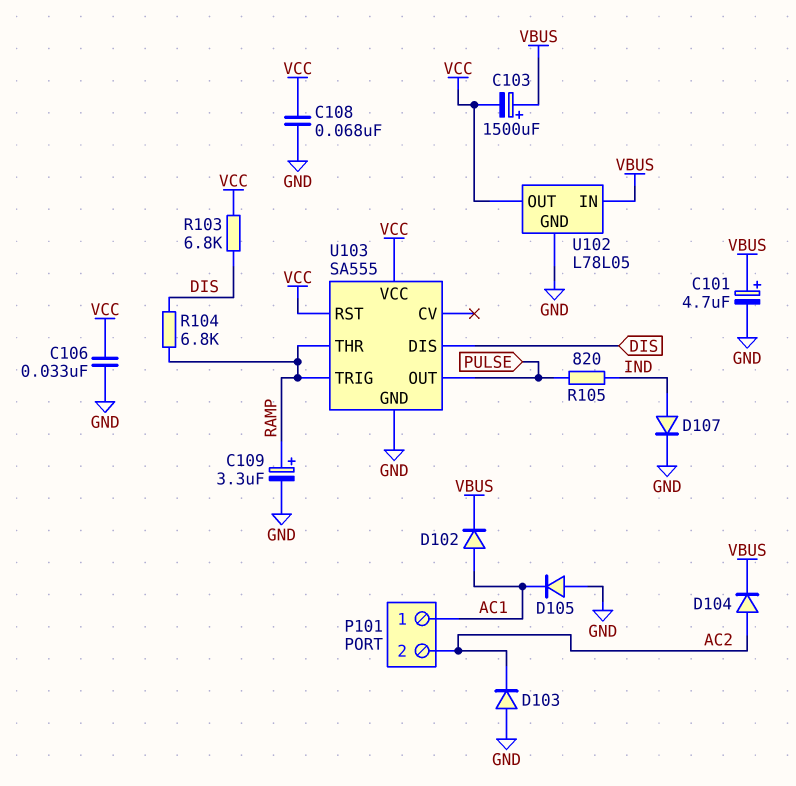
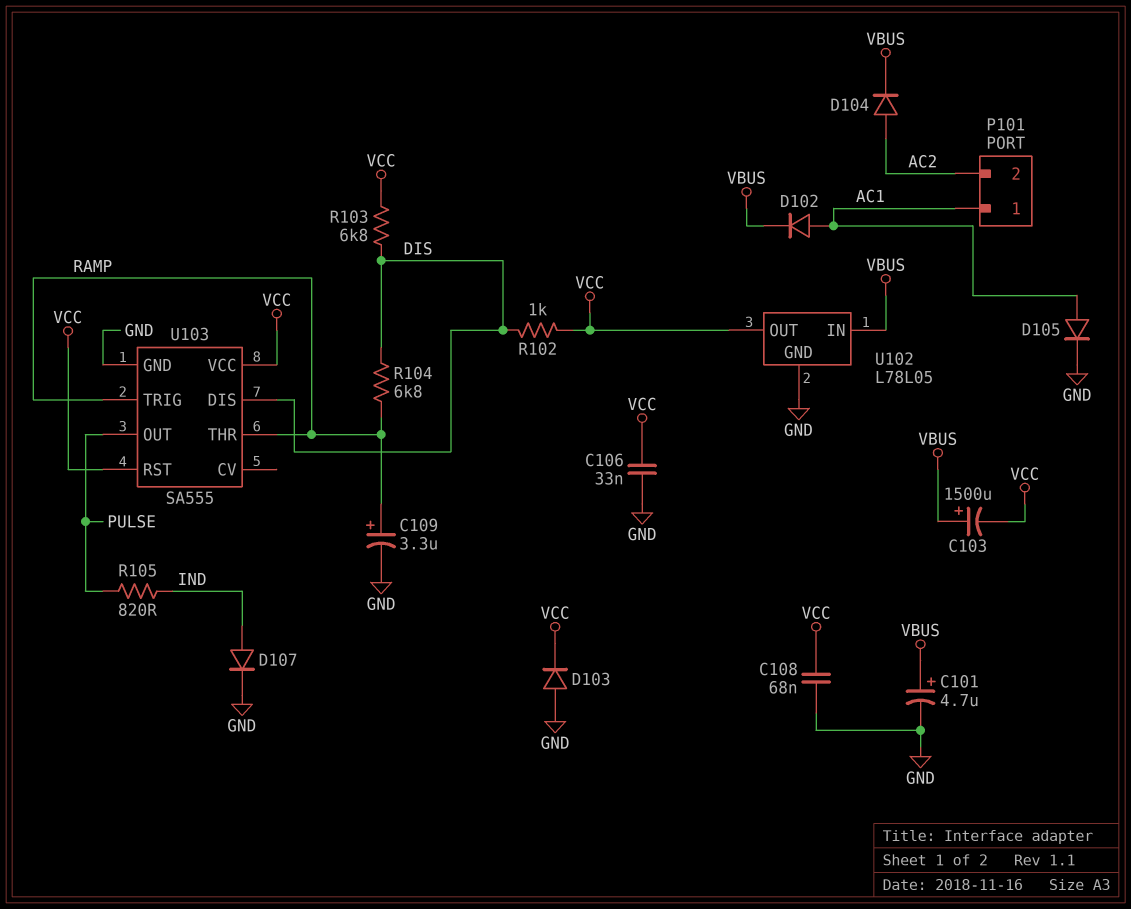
D103: diode (A GND, K AC2) -> diode (A GND, K VCC)
D105: diode (A GND, K AC1) -> diode (A AC1, K GND)
R102: none -> 1k (DIS, VCC)

